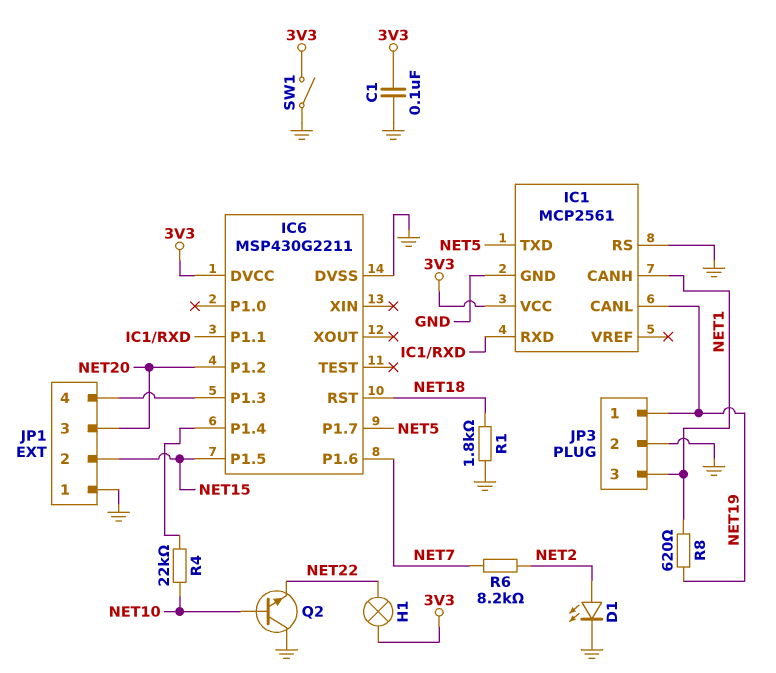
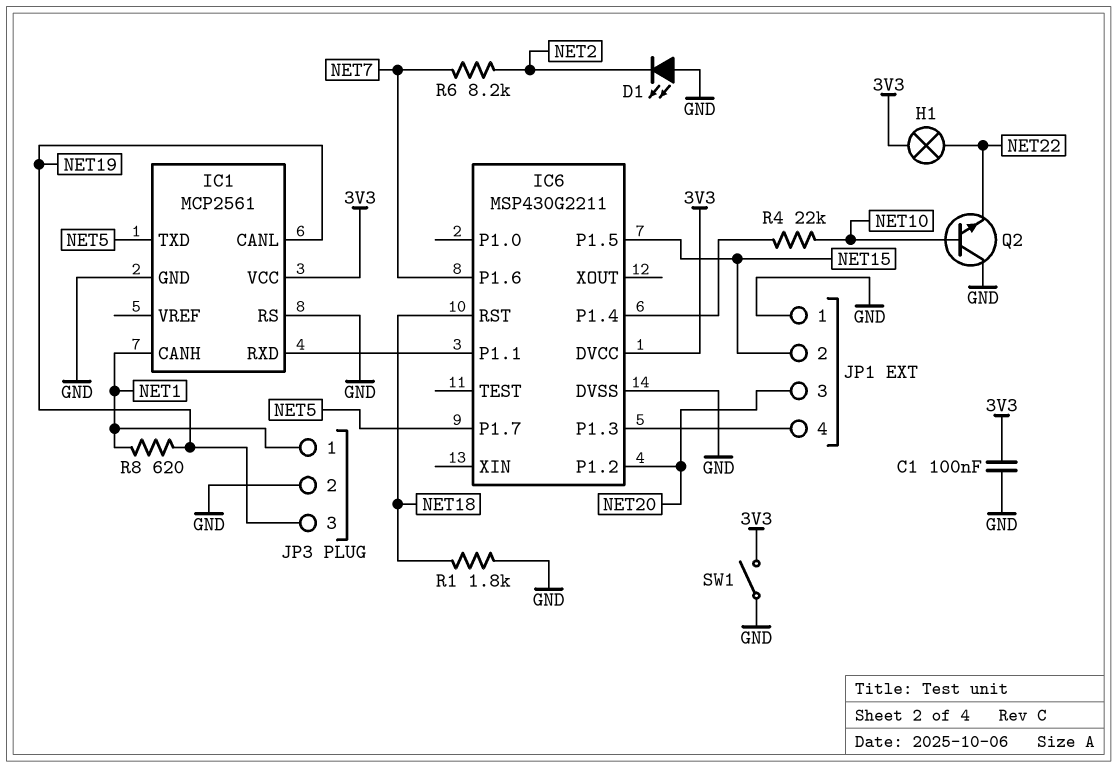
D1: LED (A NET2, K GND) -> LED (A GND, K NET2)
JP3 pin 1: NET19 -> NET1
JP3 pin 3: NET1 -> NET19

